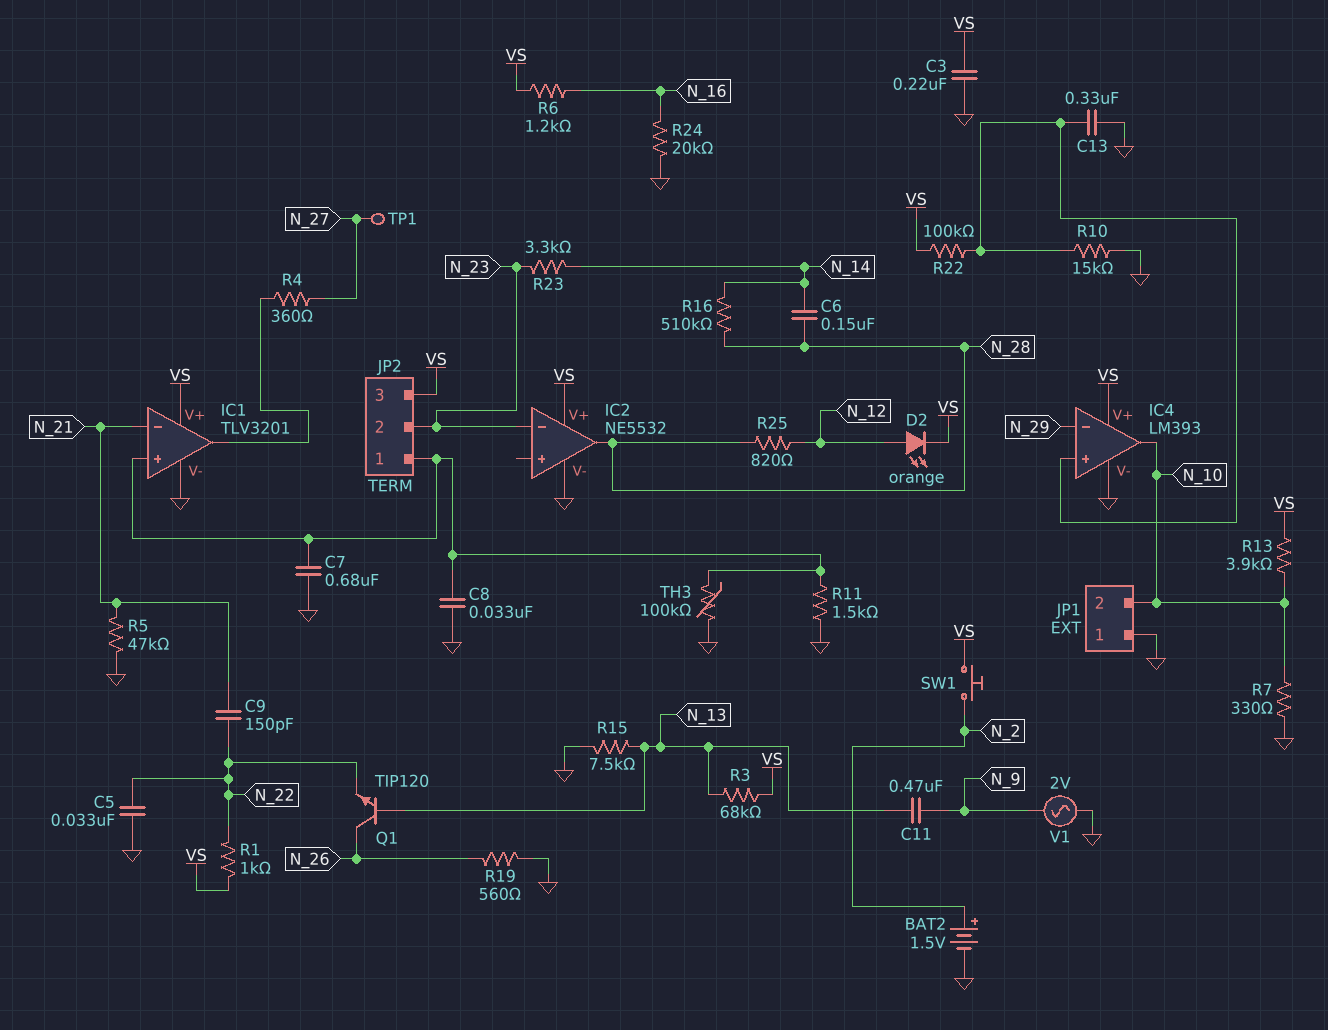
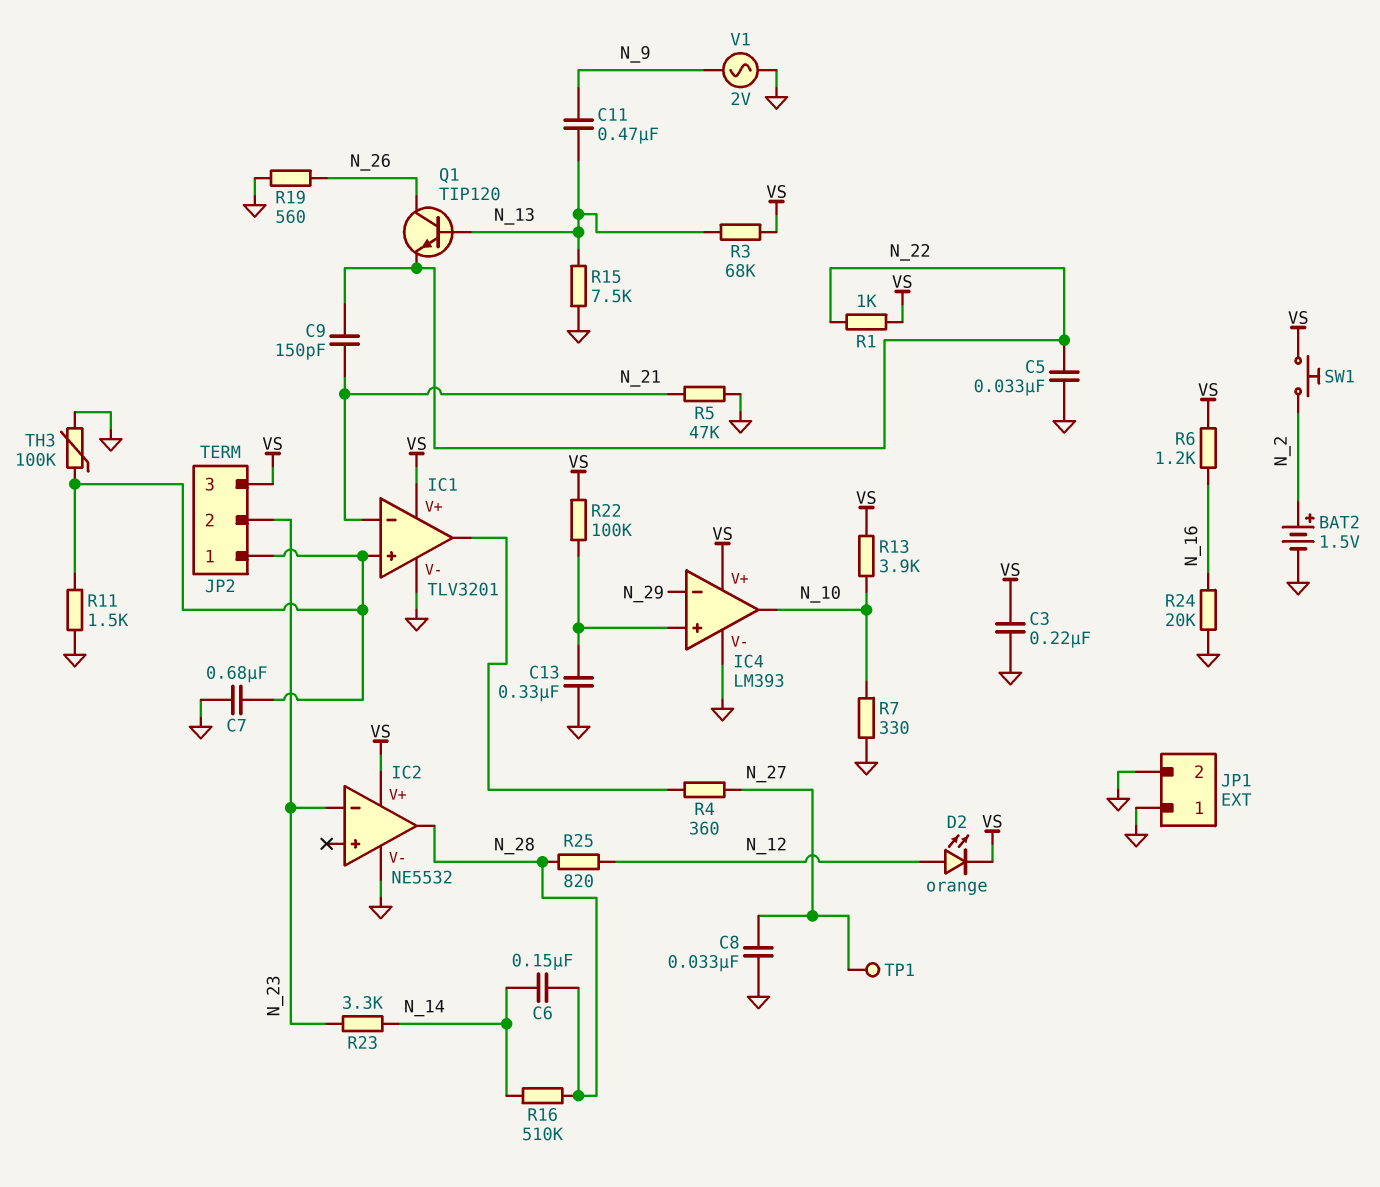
C8: 33nF (GND, IC1/in+) -> 33nF (GND, N_27)
JP1 pin 2: N_10 -> GND
R10: 15k (GND, IC4/in+) -> none

